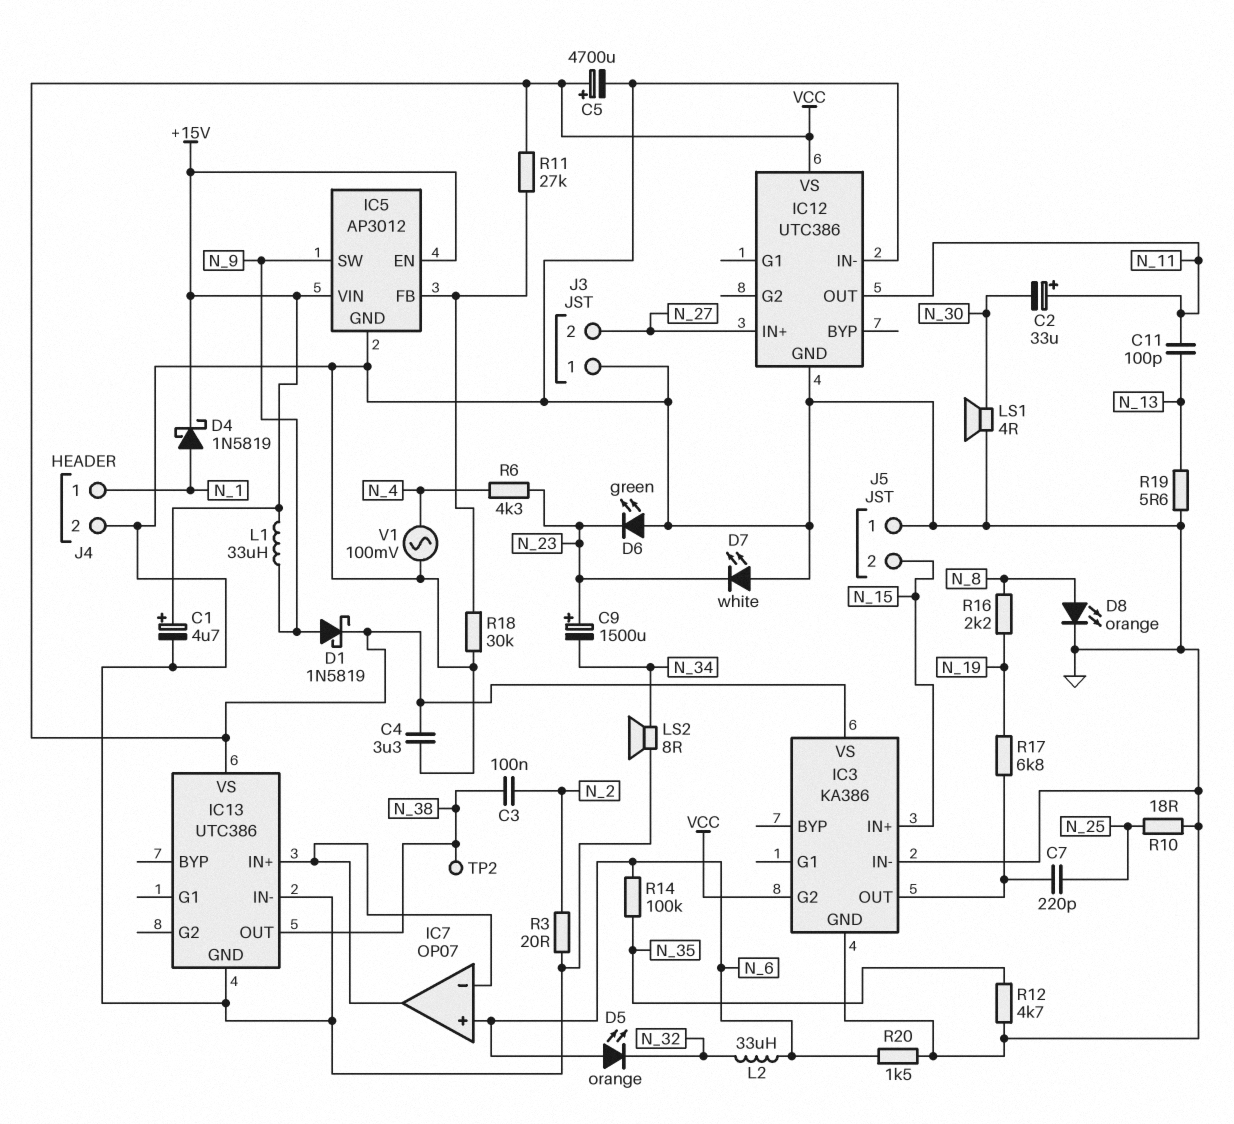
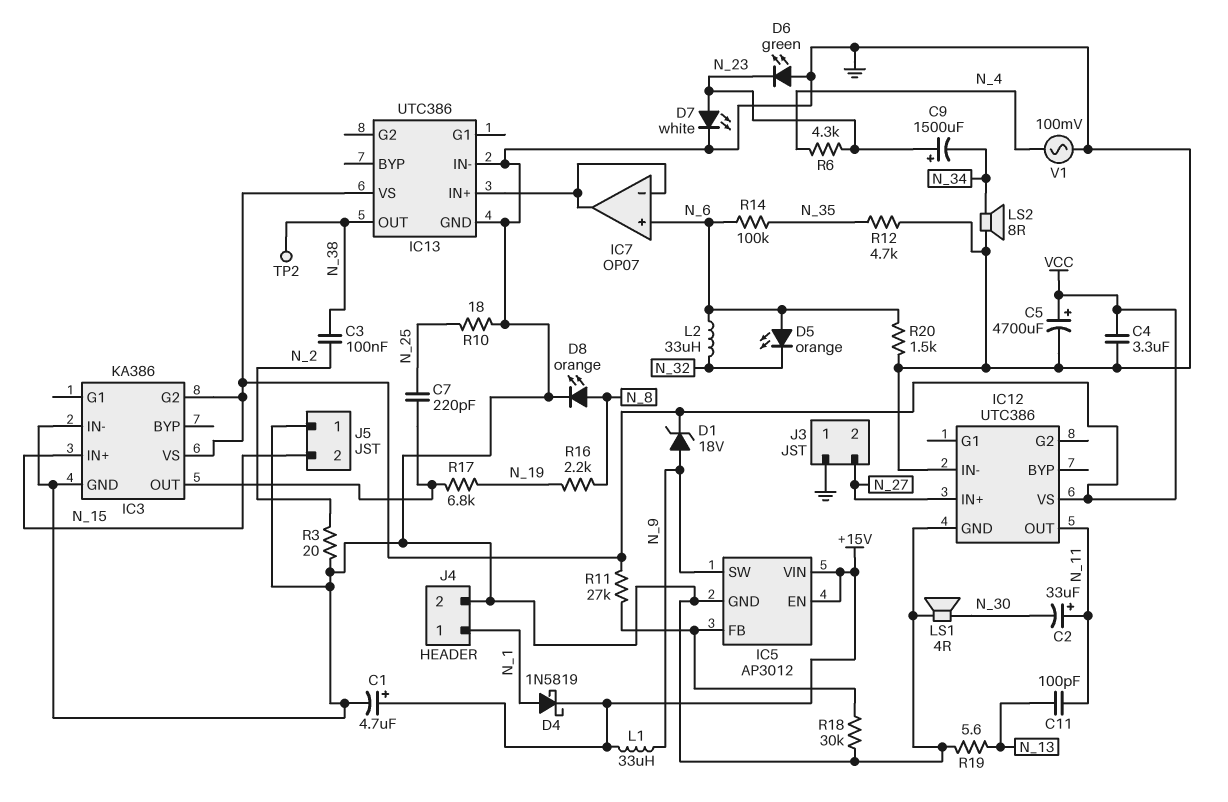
D1: schottky 1N5819 (A N_9, K VCC) -> zener 18V (A N_9, K VCC)
D7: LED white (A GND, K N_23) -> LED white (A N_23, K GND)

